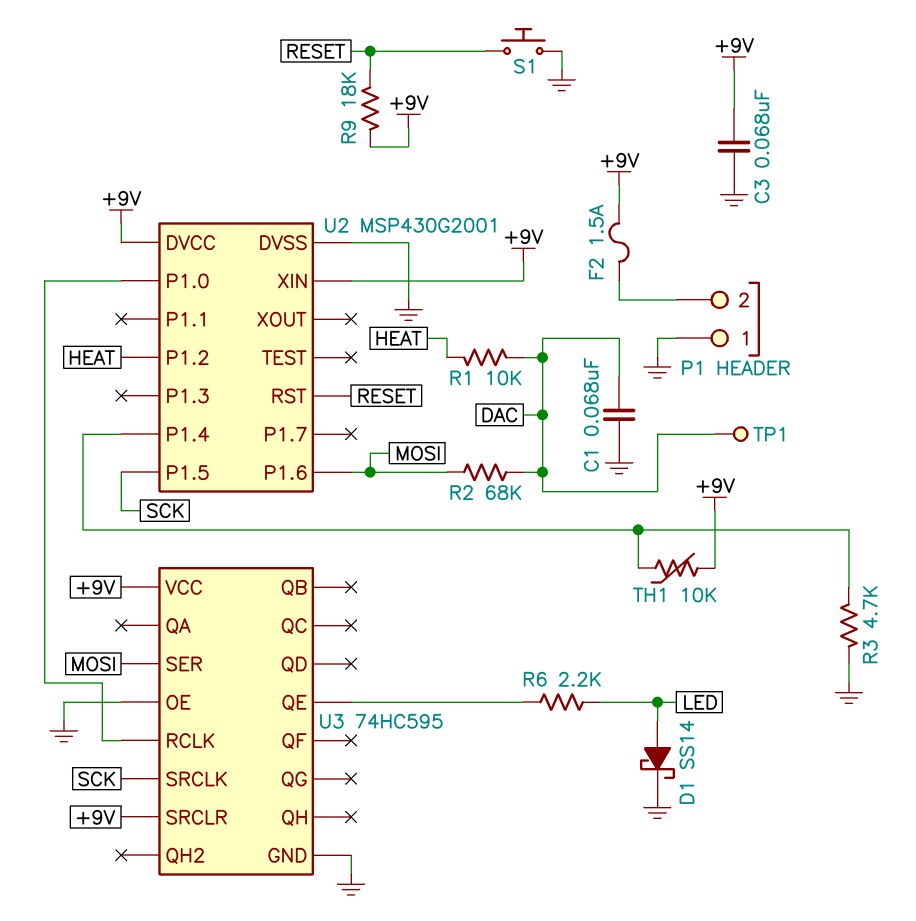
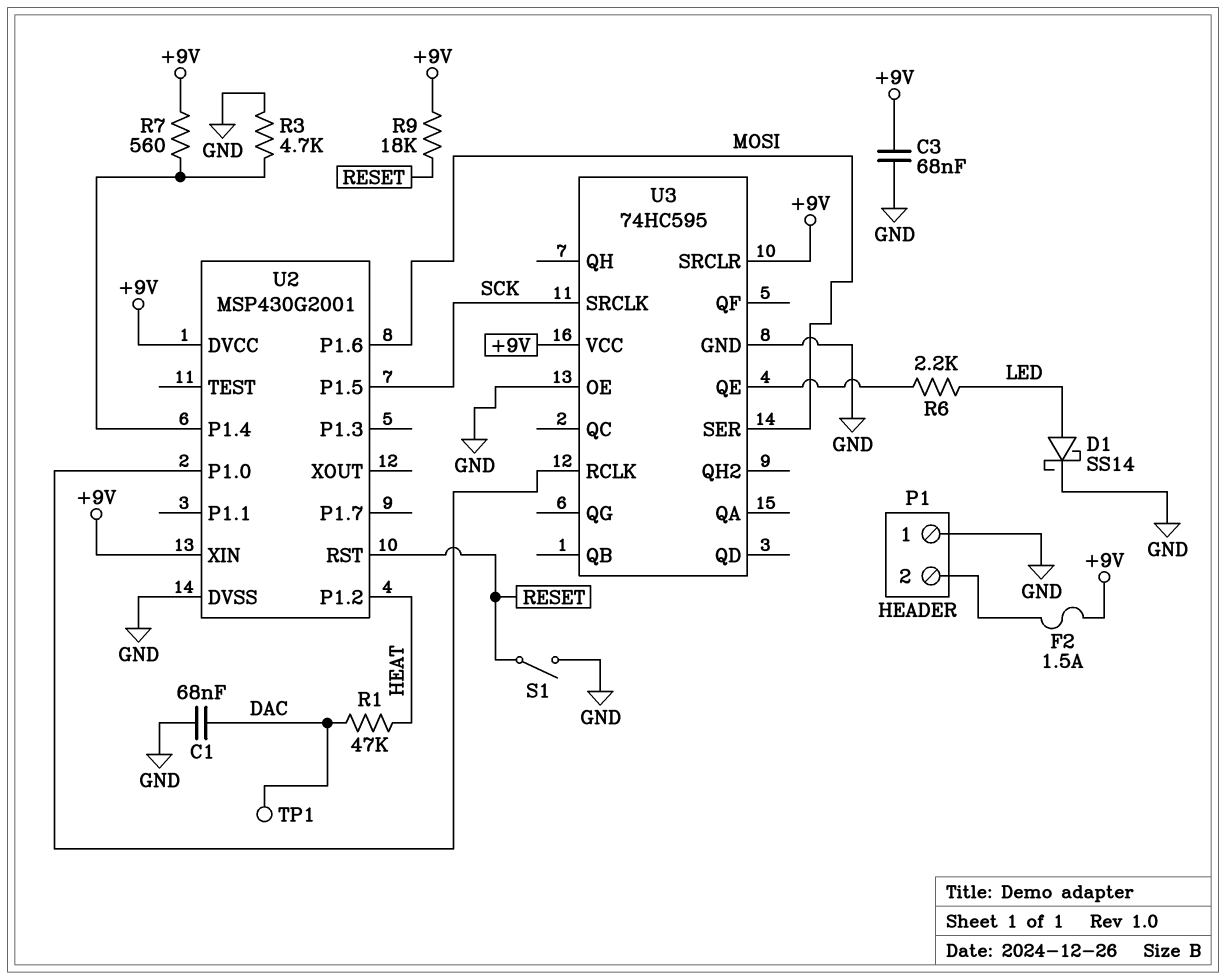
R1: 10k (DAC, HEAT) -> 47k (DAC, HEAT)
R2: 68k (DAC, MOSI) -> none
R7: none -> 560 (+9V, U2/P1.4)
S1: button (GND, RESET) -> switch (GND, RESET)
TH1: 10k (+9V, U2/P1.4) -> none

